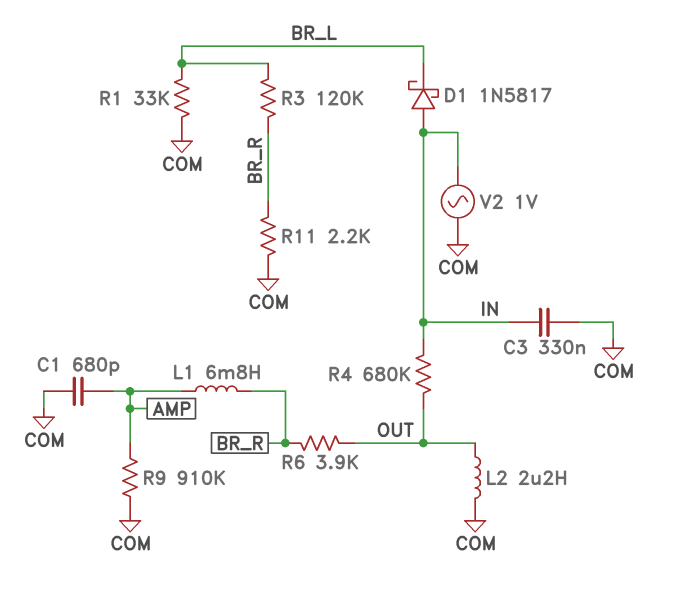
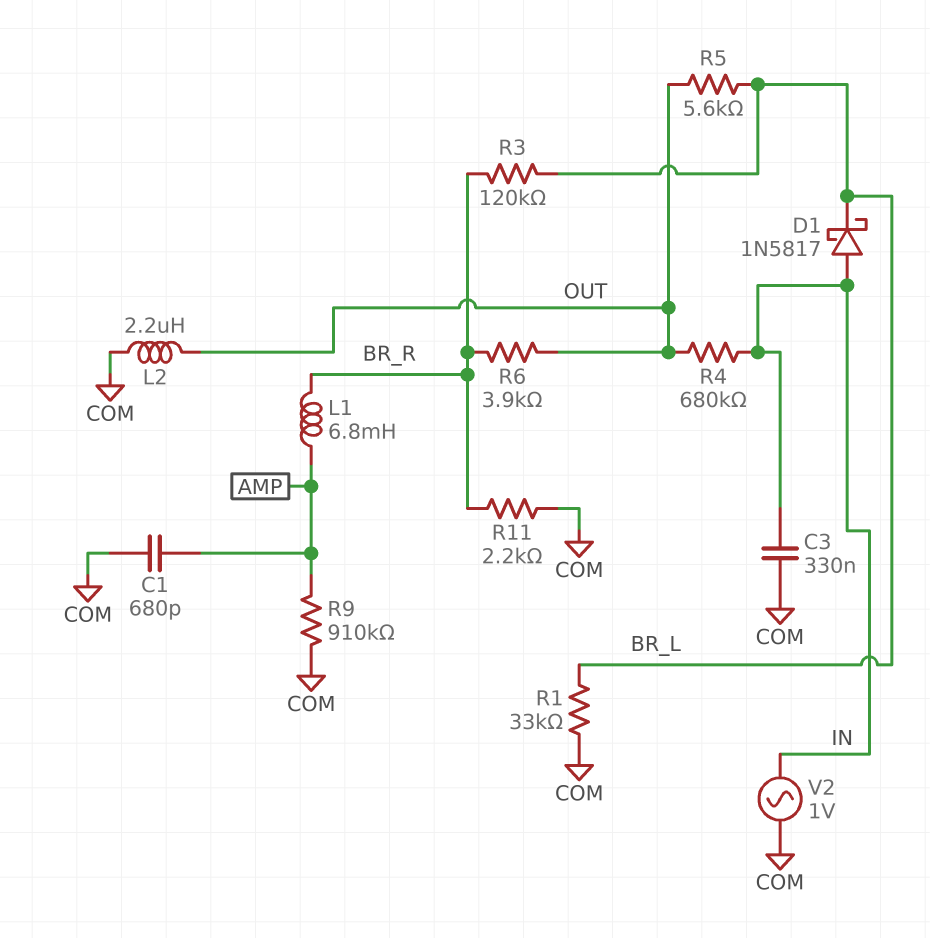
R5: none -> 5.6k (BR_L, OUT)

